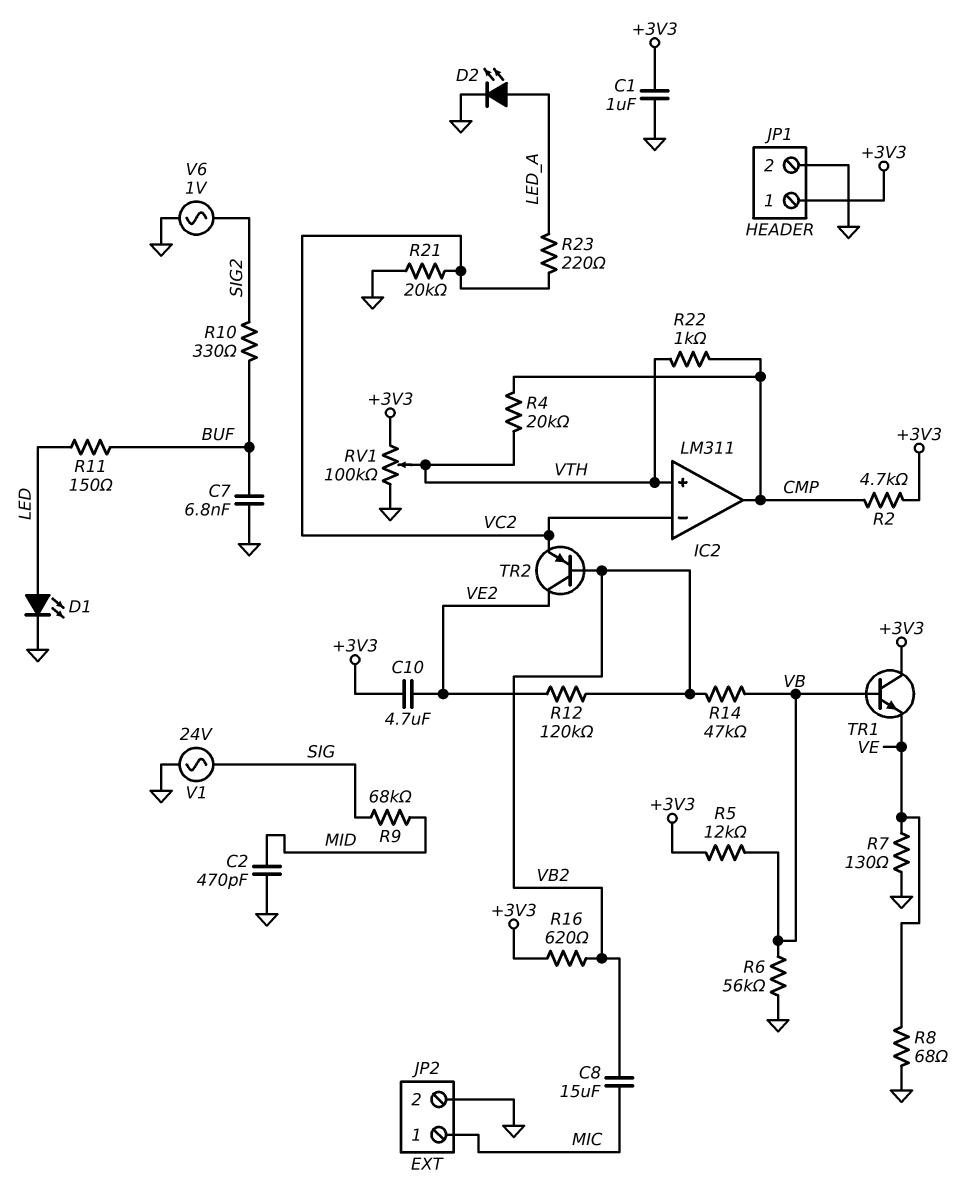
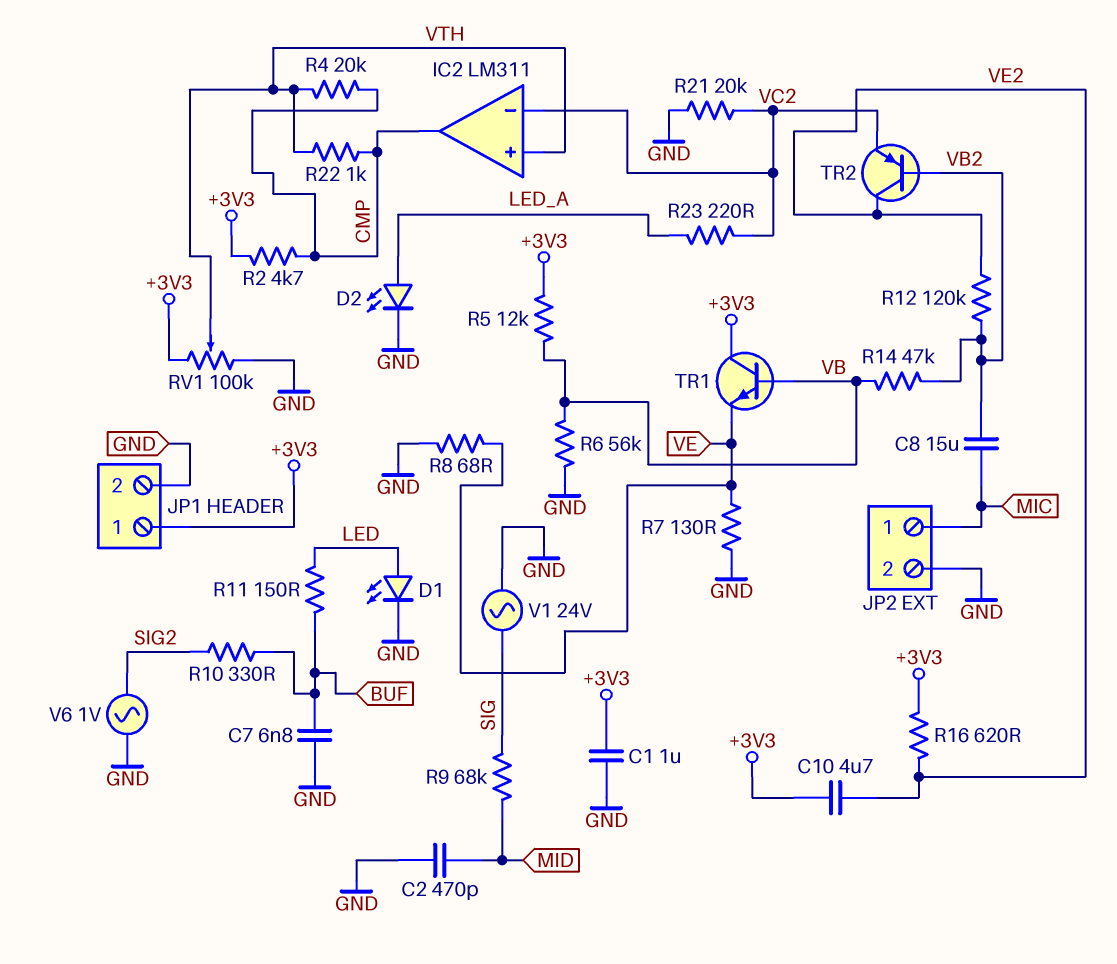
R16: 620 (+3V3, VB2) -> 620 (+3V3, VE2)

